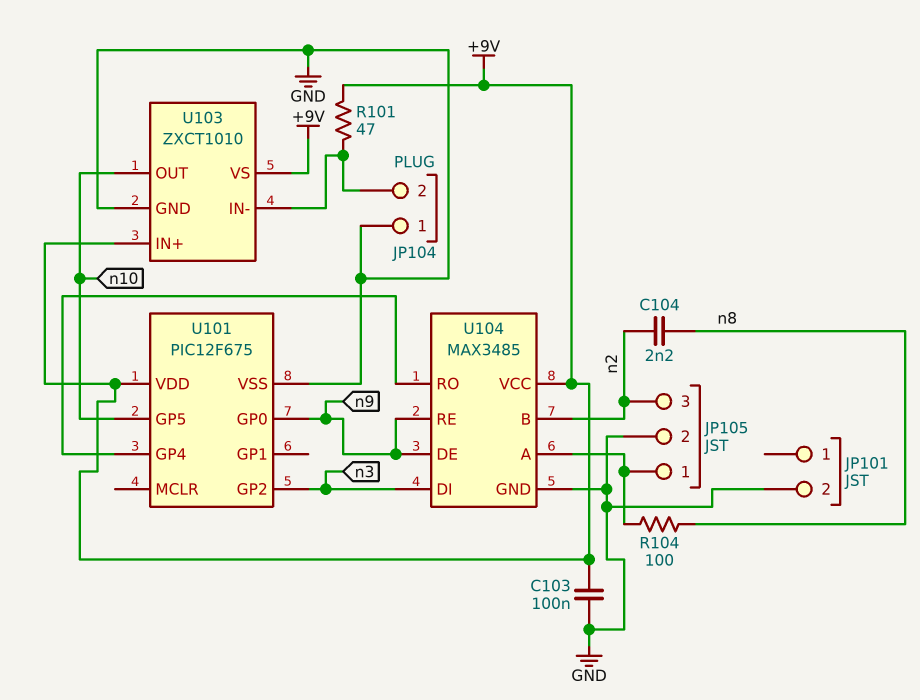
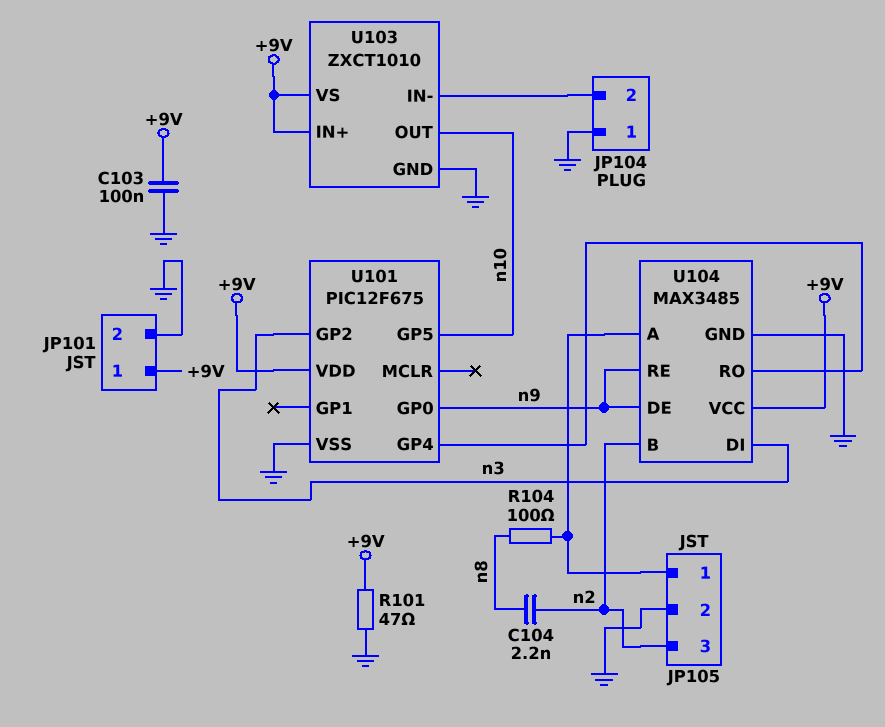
JP101 pin 1: none -> +9V
R101: 47 (+9V, JP104/2) -> 47 (+9V, GND)

